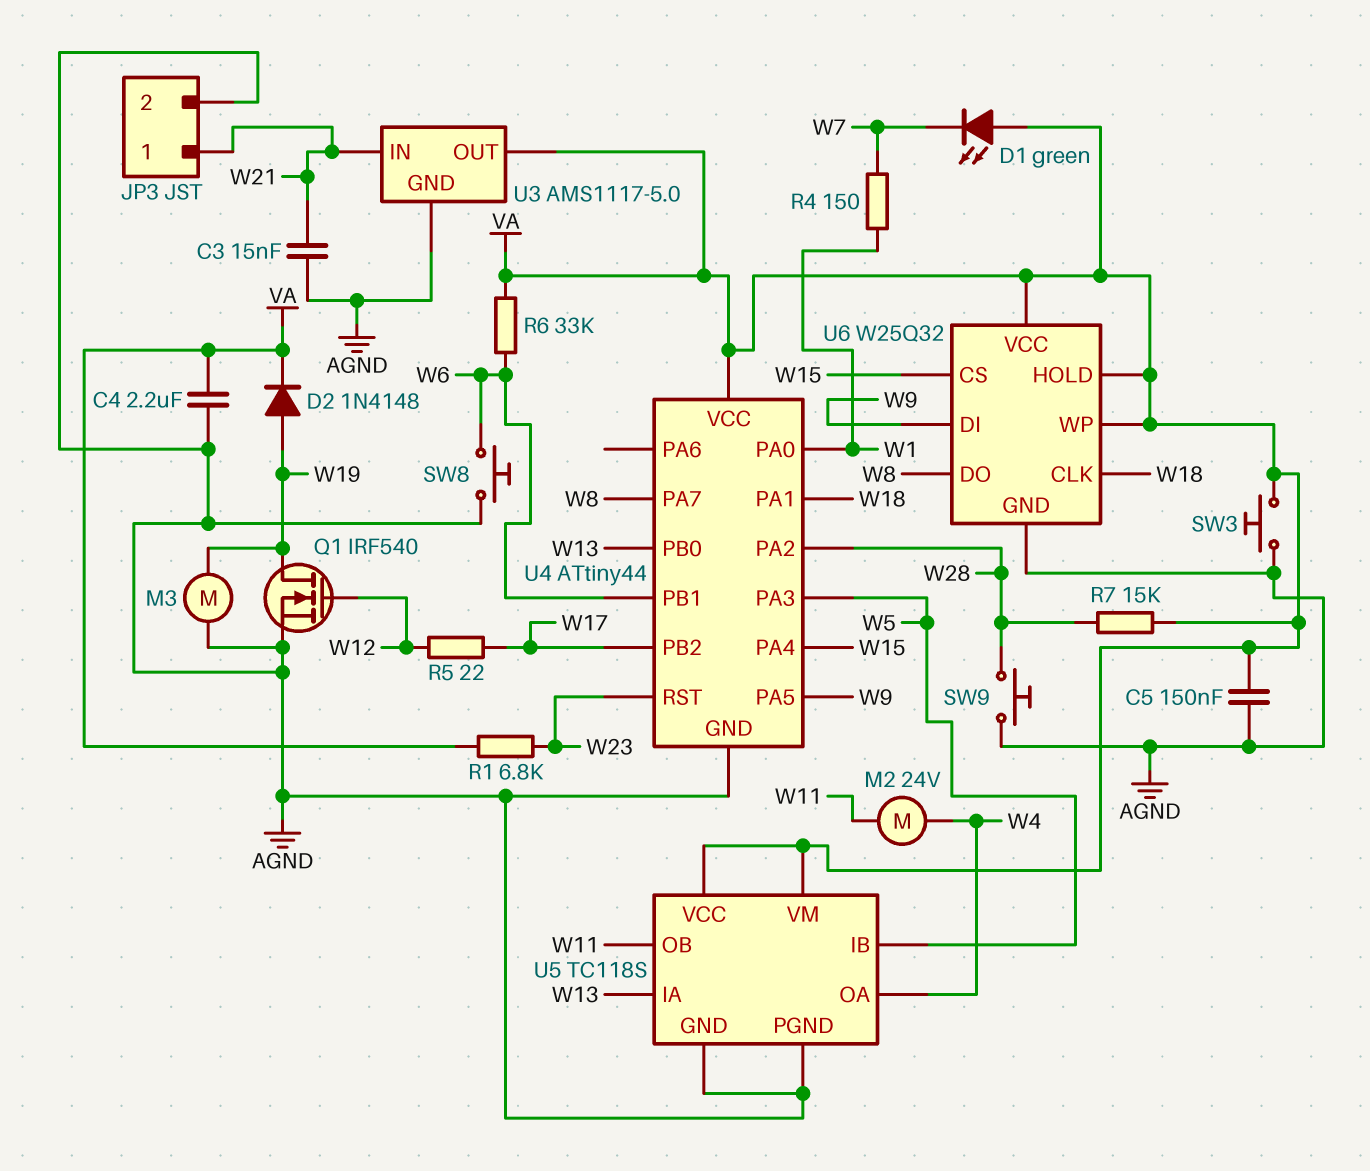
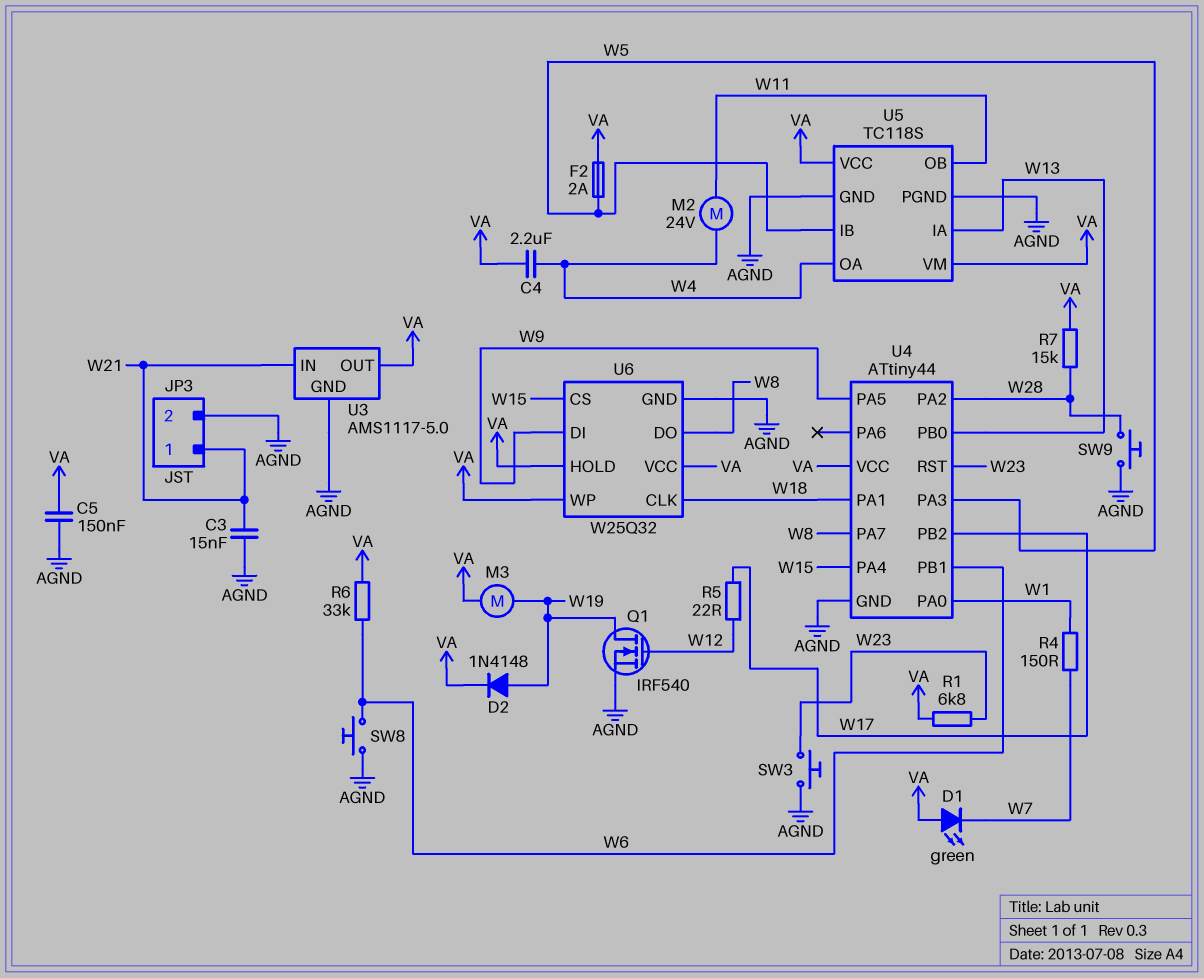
C4: 2.2uF (AGND, VA) -> 2.2uF (VA, W4)
F2: none -> 2A (VA, W5)
M3: motor (AGND, W19) -> motor (VA, W19)
SW3: button (AGND, VA) -> button (AGND, W23)

